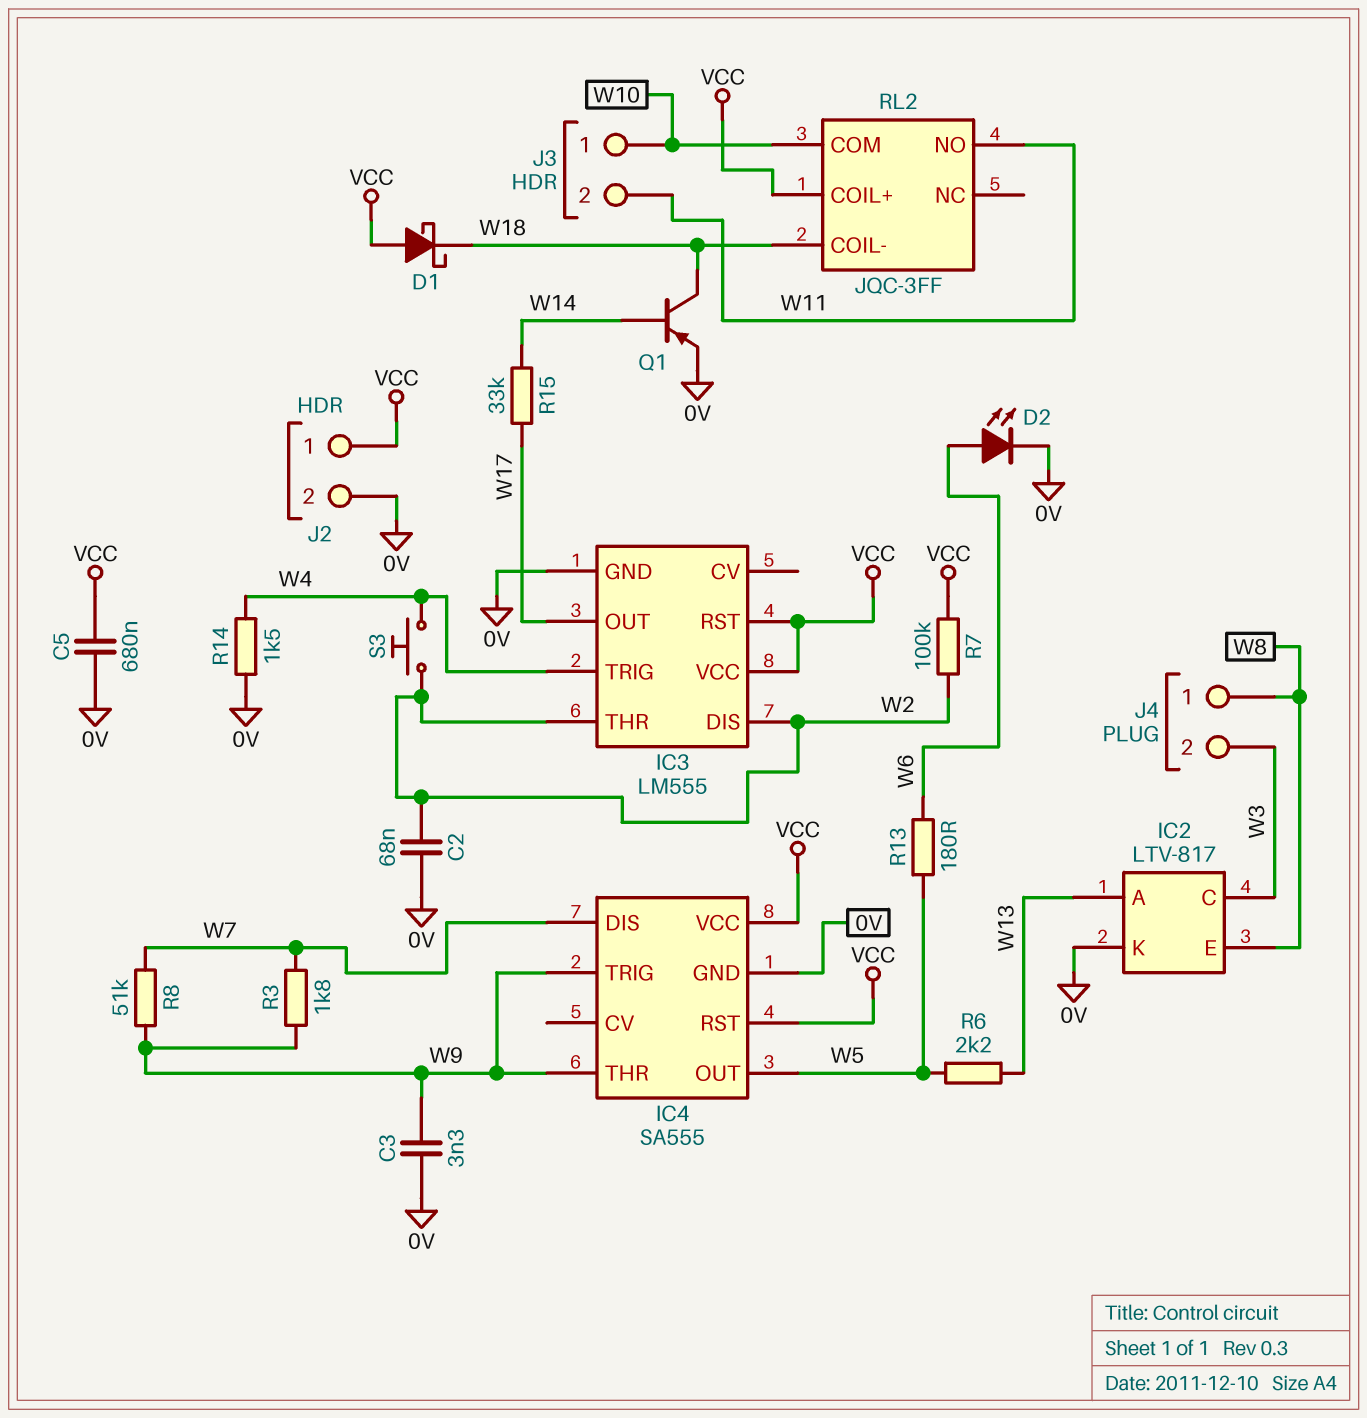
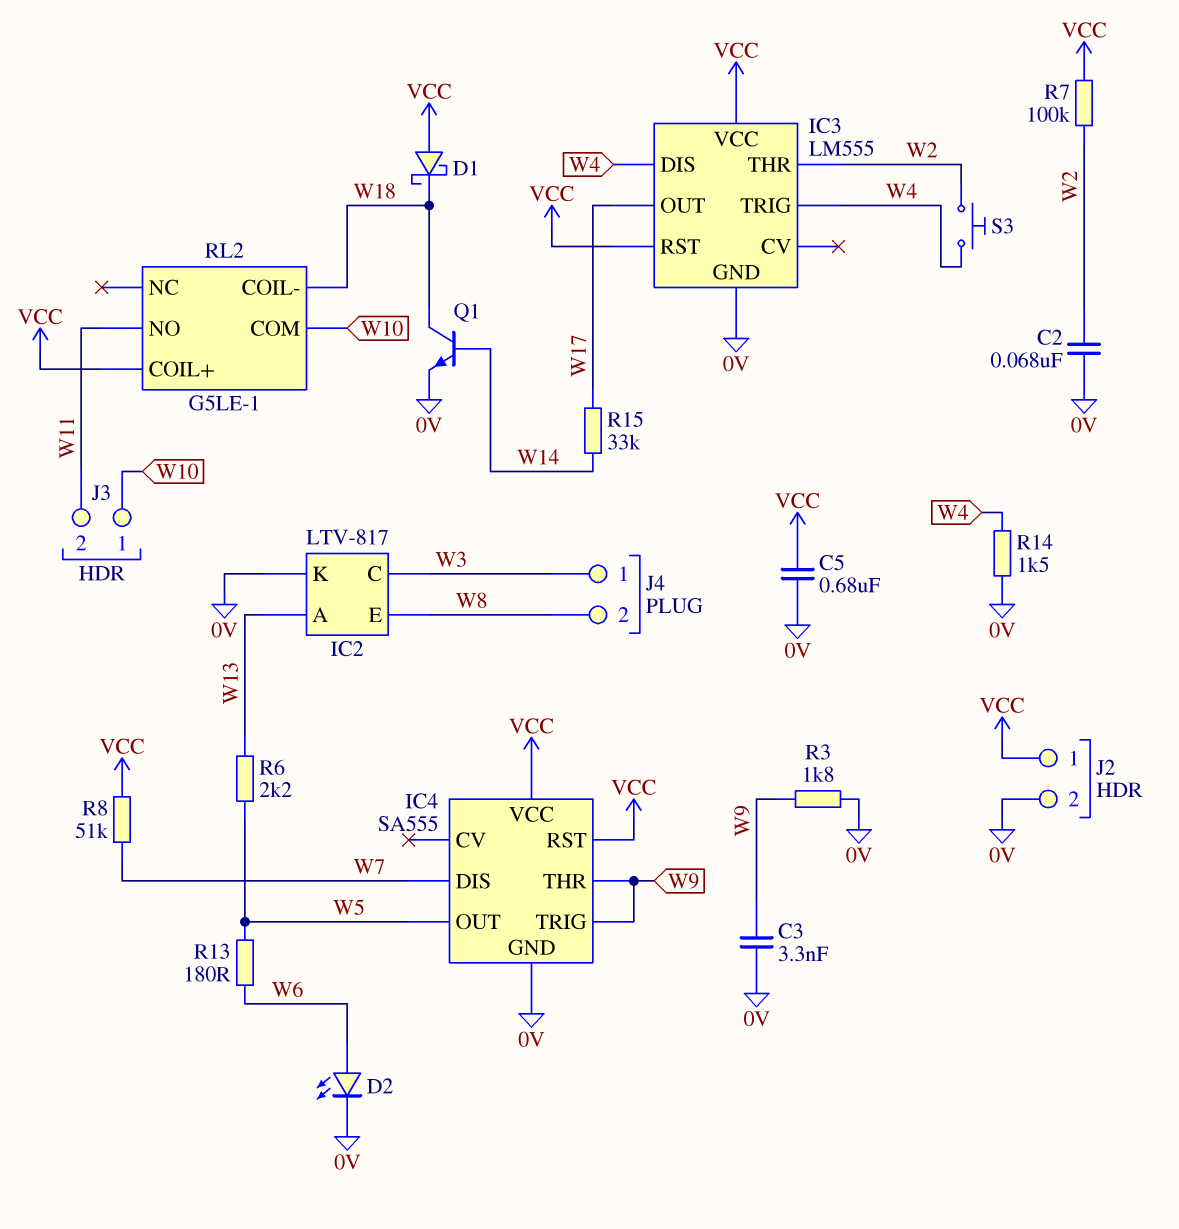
IC3 pin DIS: W2 -> W4
J4 pin 1: W8 -> W3
J4 pin 2: W3 -> W8
Q1: PNP (B W14, C W18, E 0V) -> NPN (B W14, C W18, E 0V)
R3: 1.8k (W7, W9) -> 1.8k (0V, W9)
R8: 51k (W7, W9) -> 51k (VCC, W7)
RL2: JQC-3FF -> G5LE-1

